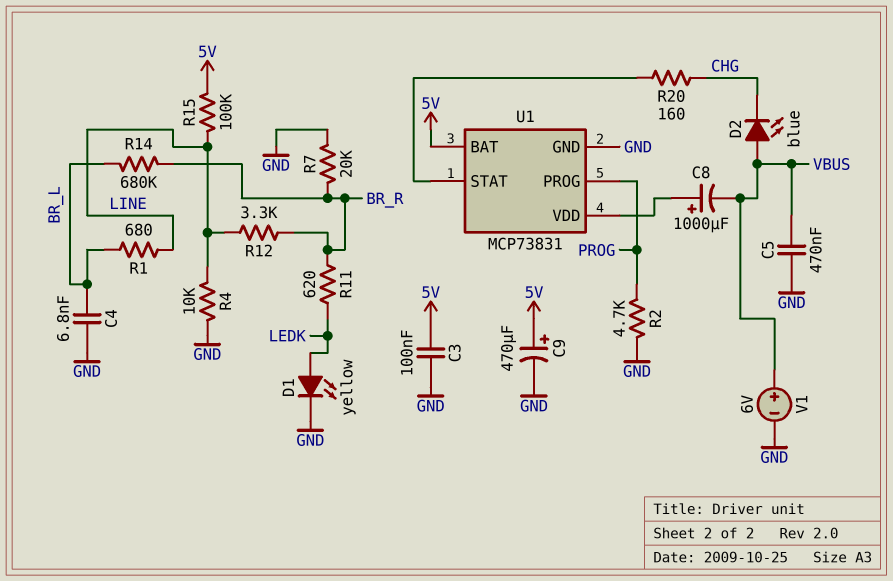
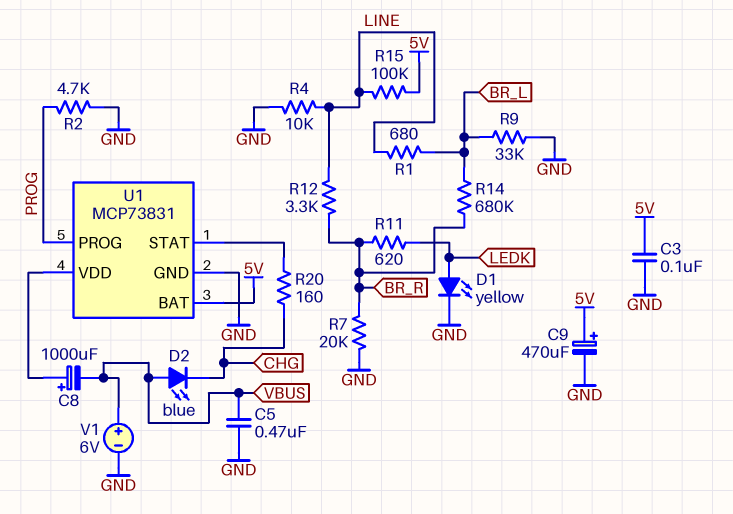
C4: 6.8nF (BR_L, GND) -> none
R9: none -> 33k (BR_L, GND)

